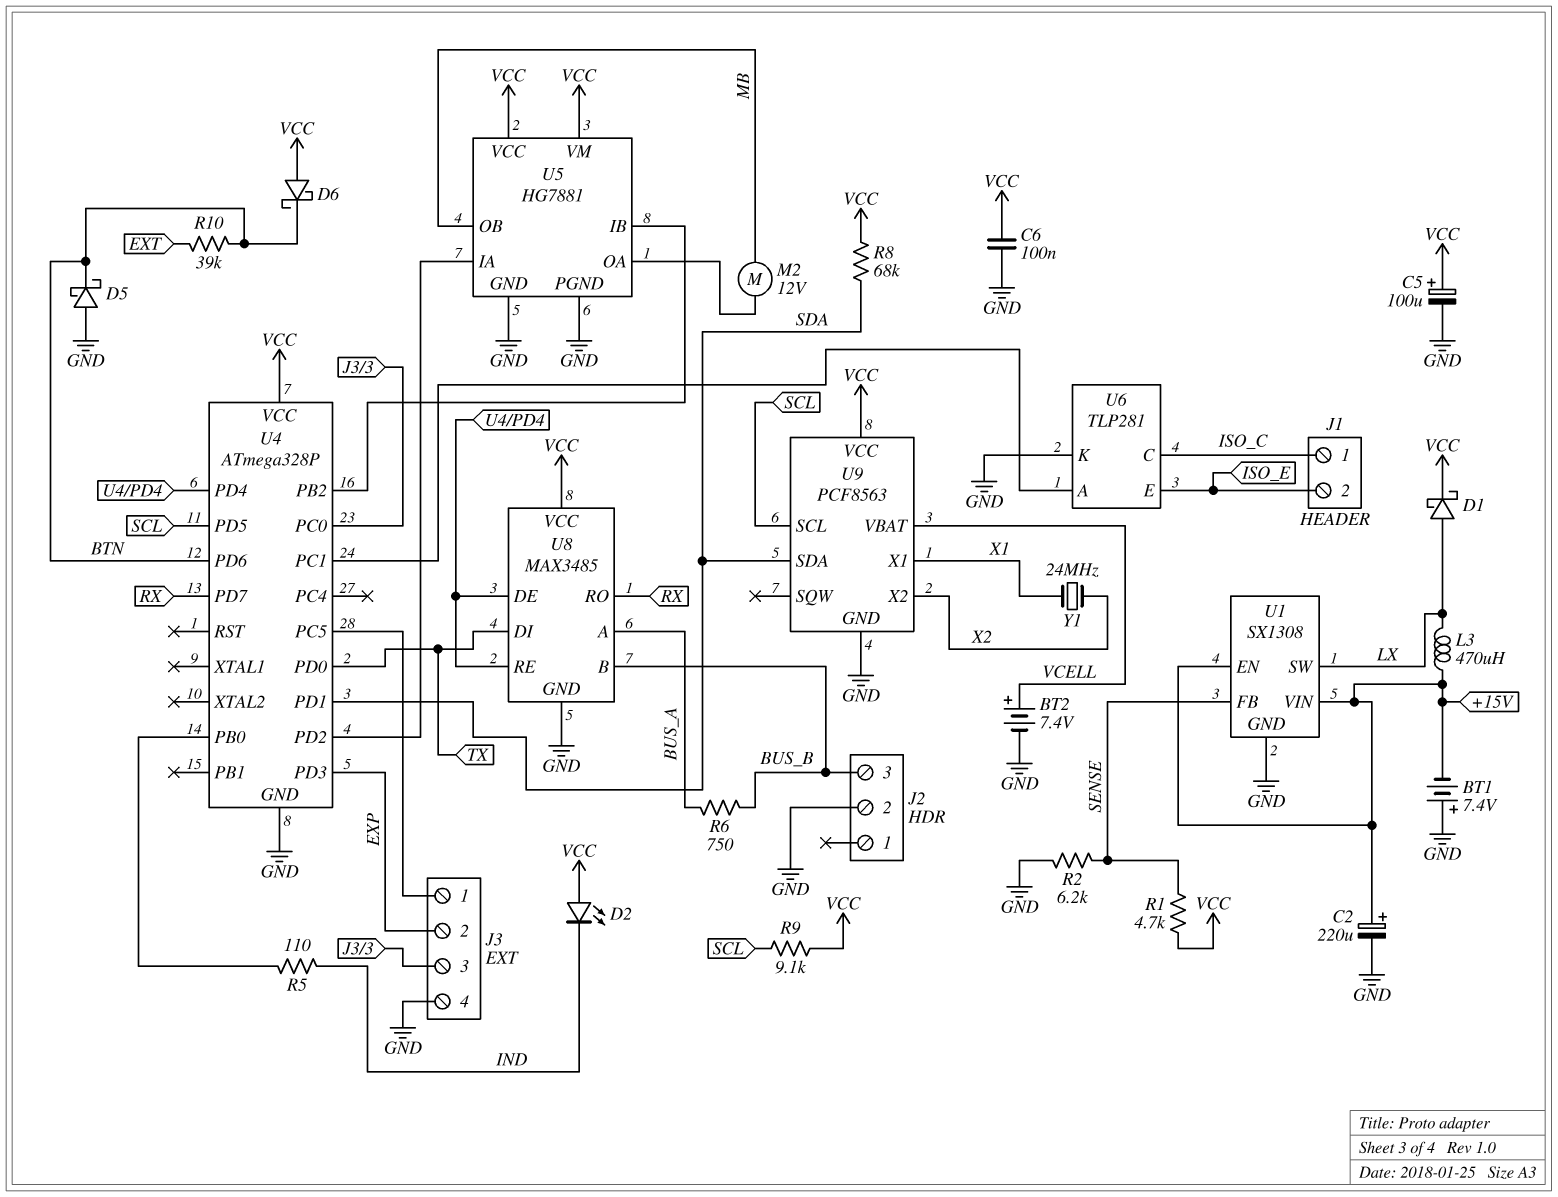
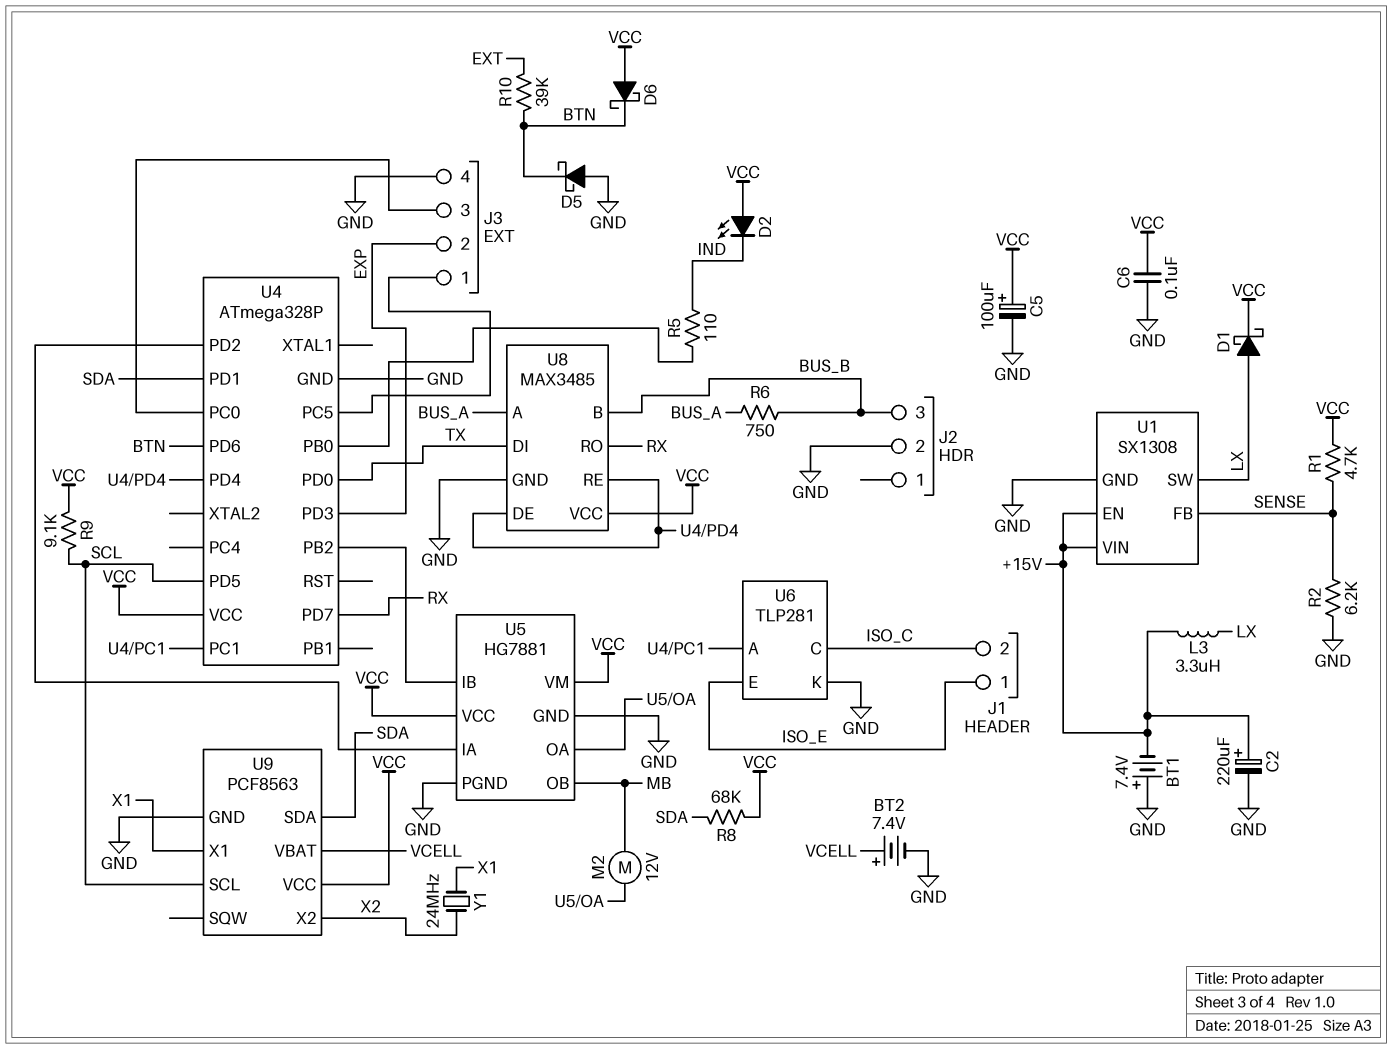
J1 pin 1: ISO_C -> ISO_E
J1 pin 2: ISO_E -> ISO_C
L3: 470uH (+15V, LX) -> 3.3uH (+15V, LX)

